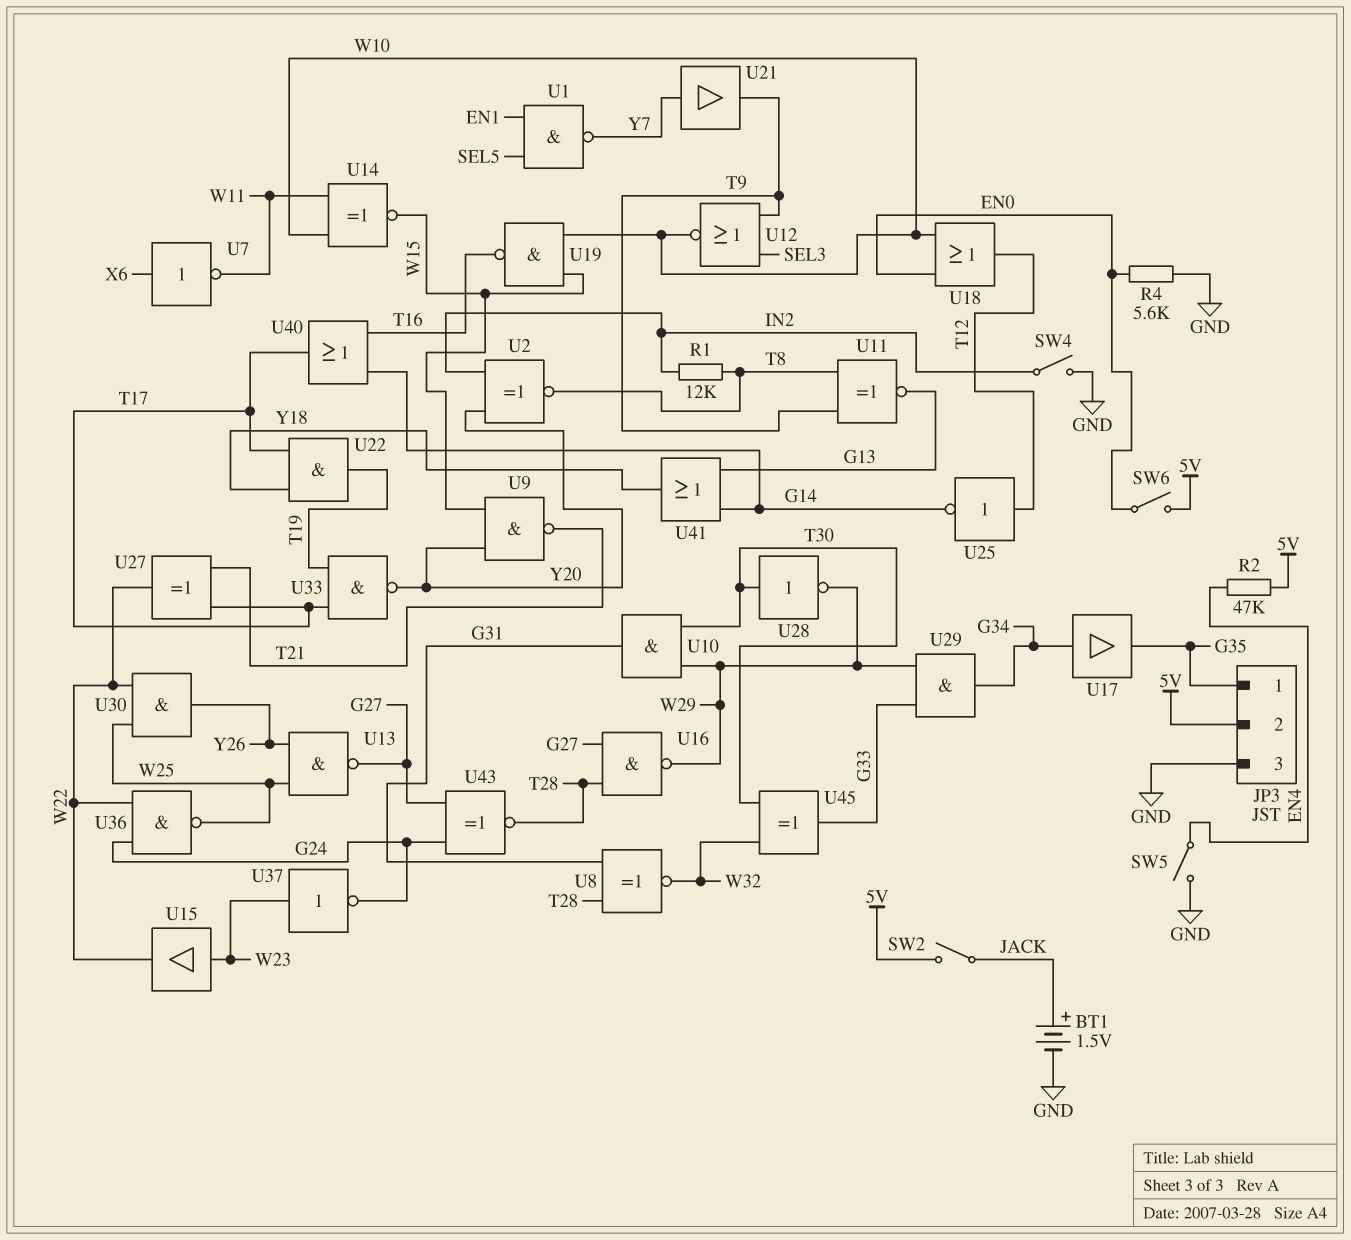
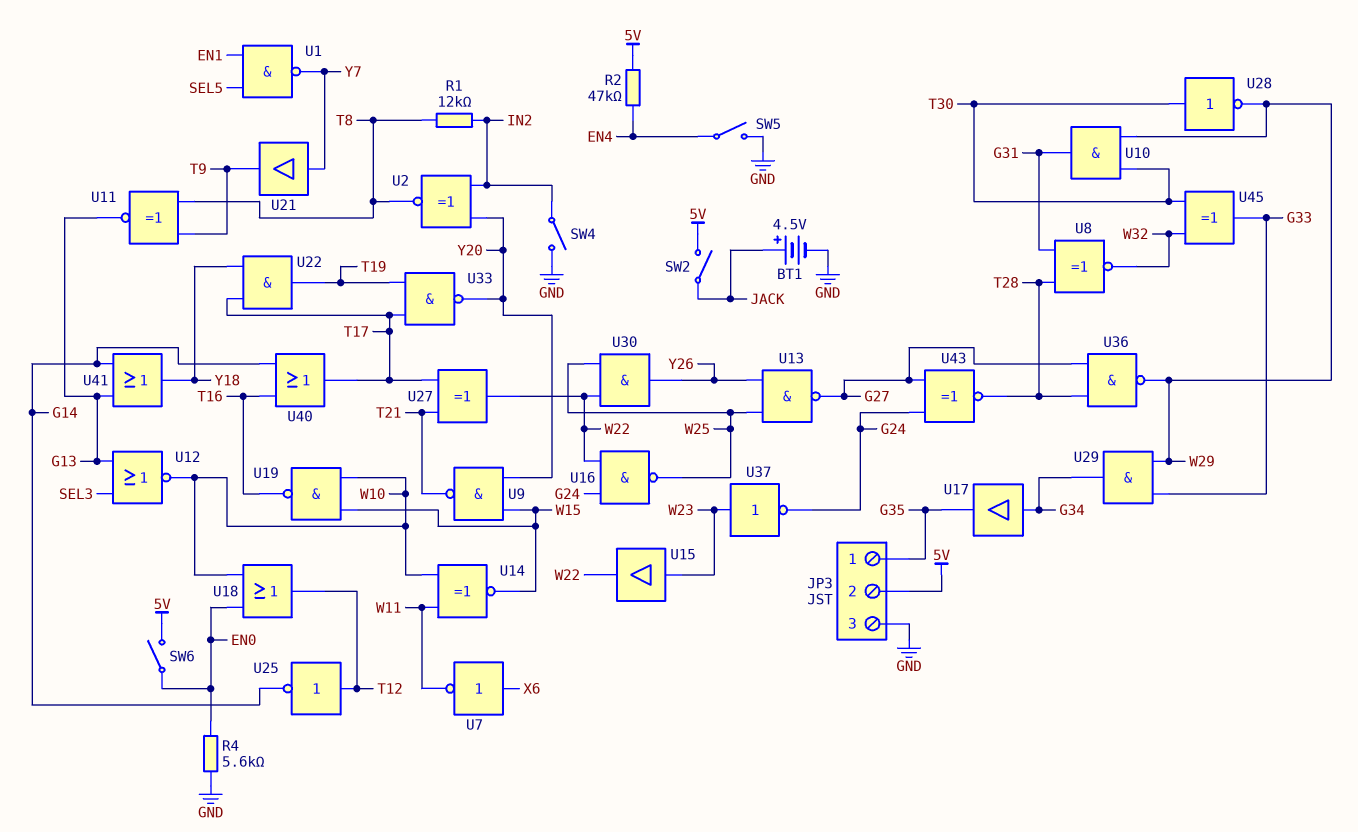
BT1: 1.5V (plus JACK, minus GND) -> 4.5V (plus JACK, minus GND)
U12: NOR (in SEL3, in T9, out W10) -> NOR (in G13, in SEL3, out W10)
U16: NAND (in G27, in T28, out W29) -> NAND (in G24, in W22, out W25)
U36: NAND (in G24, in W22, out W25) -> NAND (in G27, in T28, out W29)

